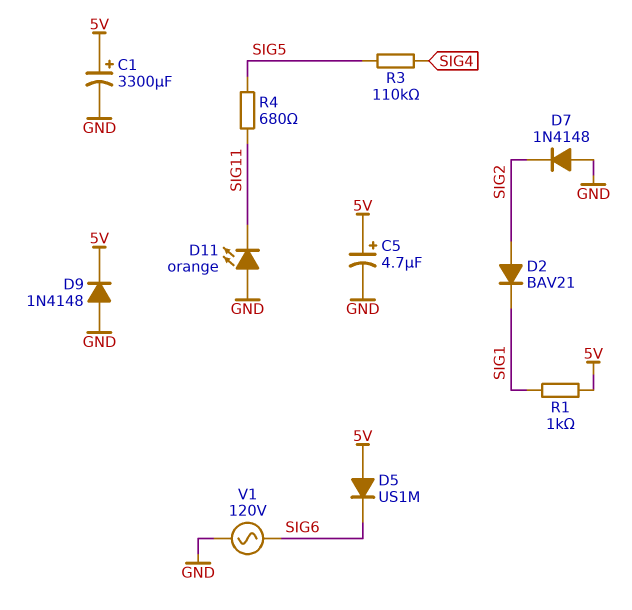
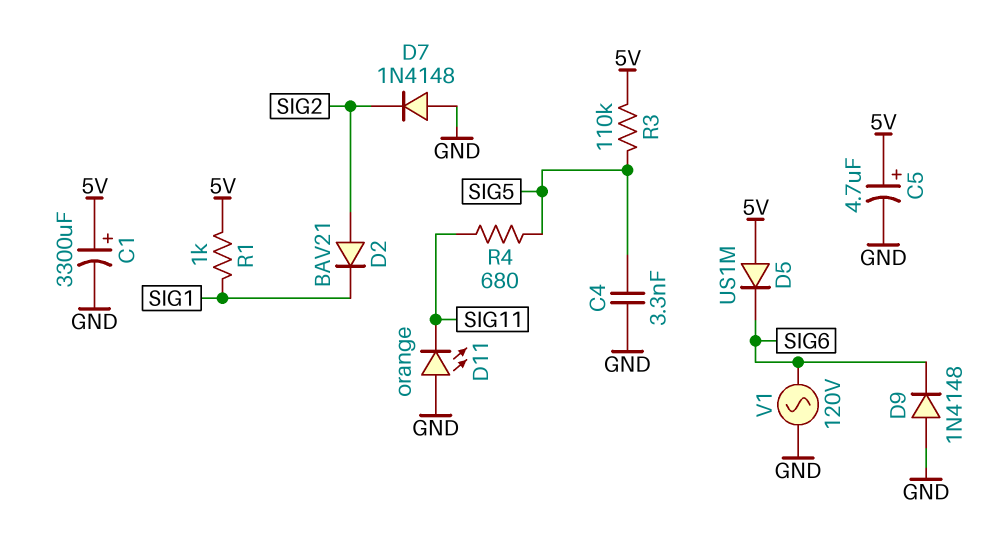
C4: none -> 3.3nF (GND, SIG5)
D9: diode 1N4148 (A GND, K 5V) -> diode 1N4148 (A GND, K SIG6)
R3: 110k (SIG4, SIG5) -> 110k (5V, SIG5)

